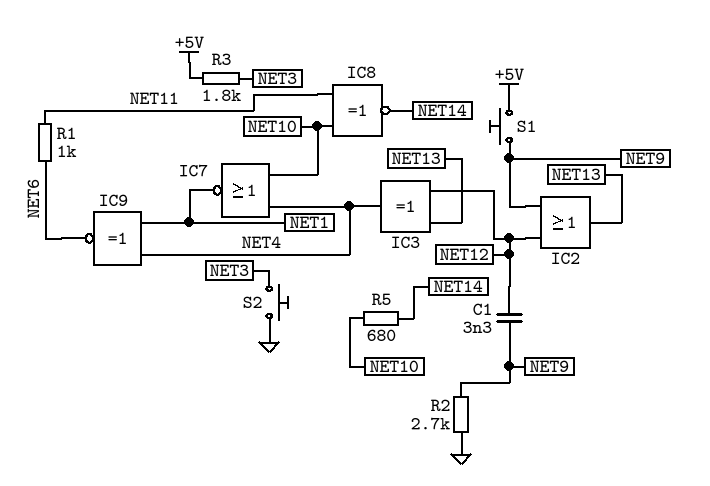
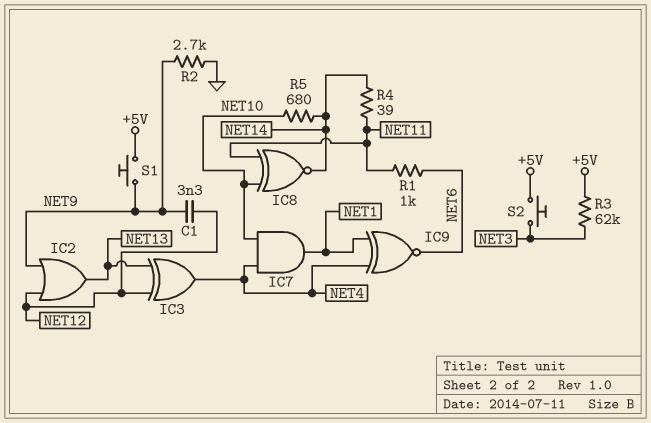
IC7: NOR (in NET4, in NET10, out NET1) -> AND (in NET4, in NET10, out NET1)
R3: 1.8k (+5V, NET3) -> 62k (+5V, NET3)
R4: none -> 39 (NET11, NET14)
S2: button (GND, NET3) -> button (+5V, NET3)

